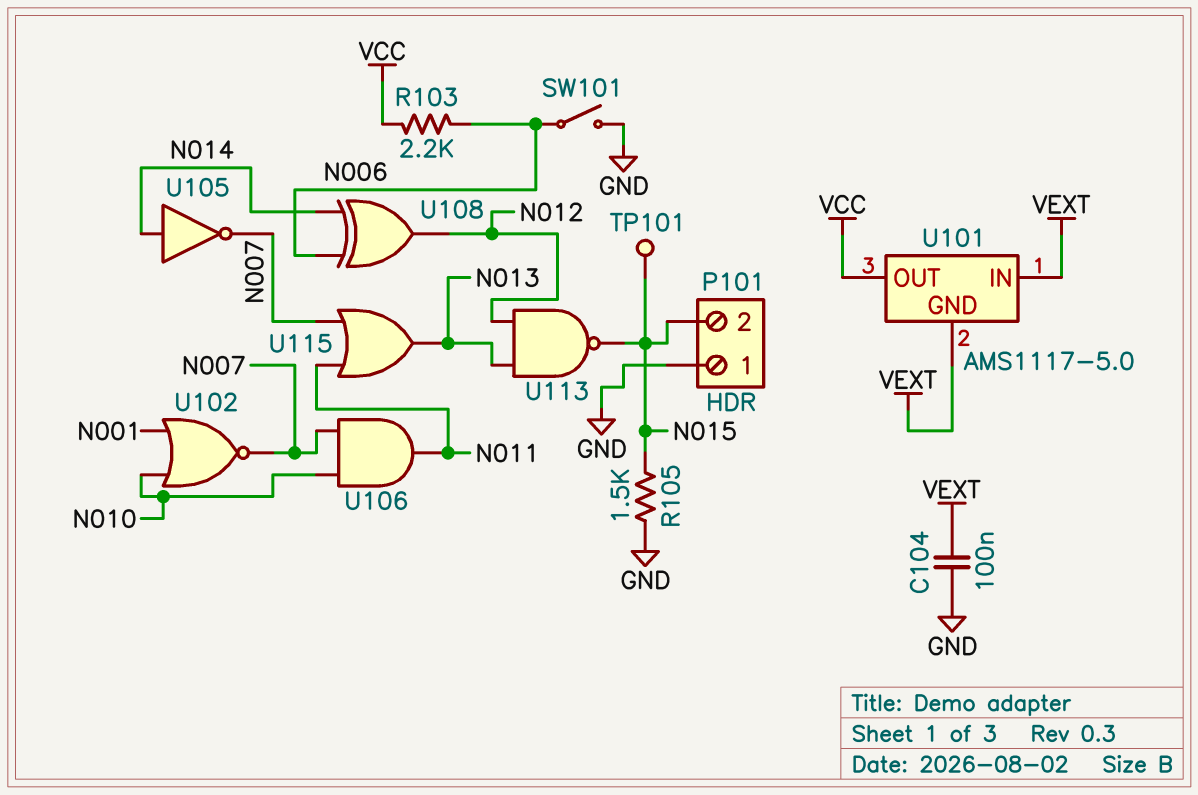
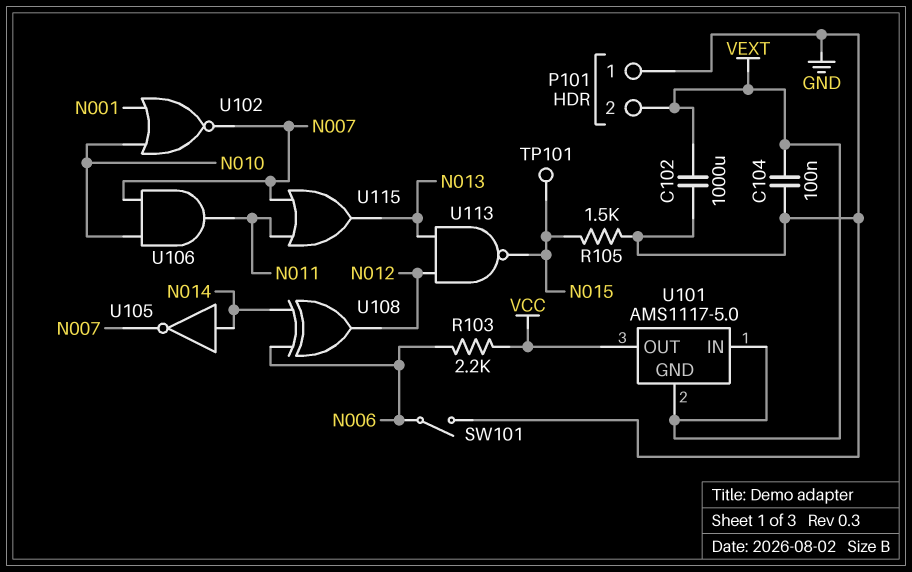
C102: none -> 1000uF (GND, VEXT)
P101 pin 2: N015 -> VEXT

